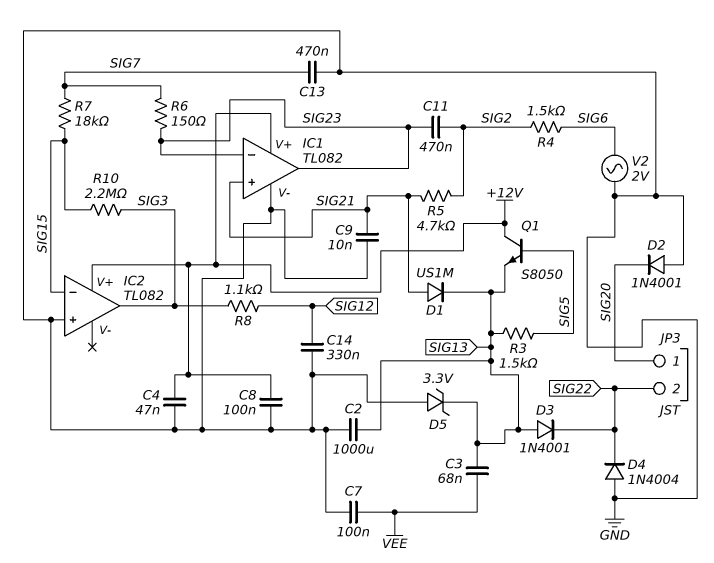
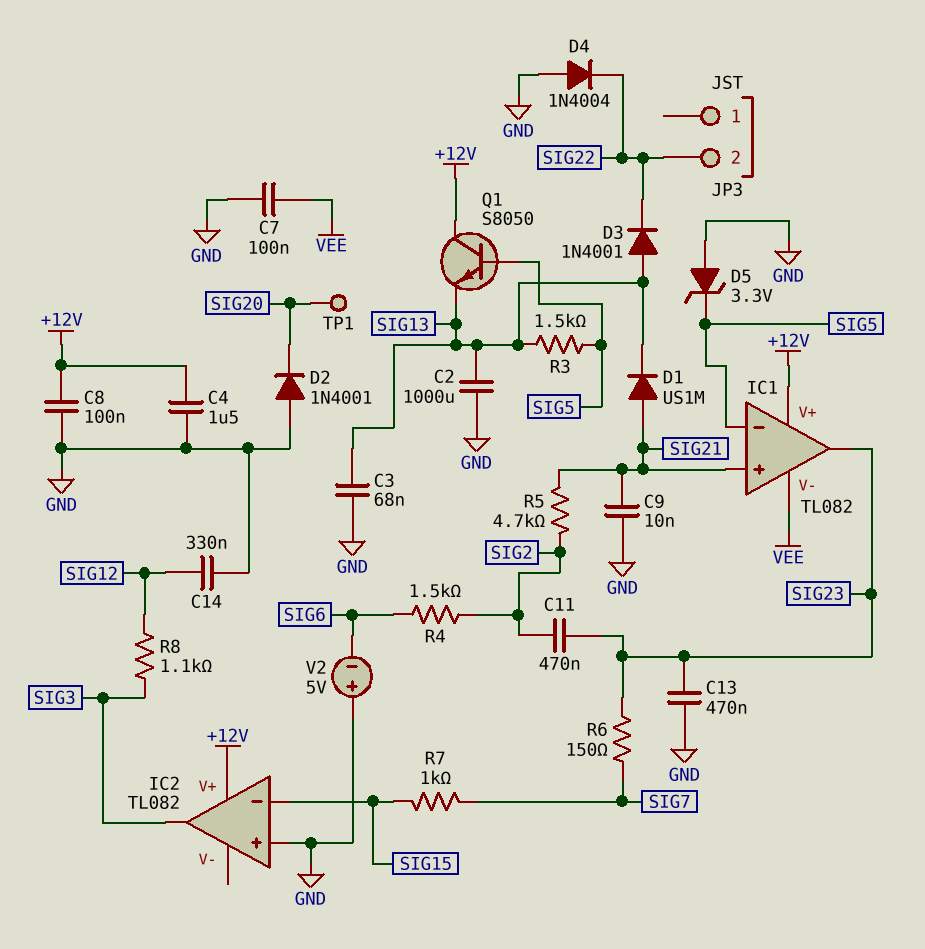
C3: 68nF (SIG13, VEE) -> 68nF (GND, SIG13)
C4: 47nF (+12V, GND) -> 1.5uF (+12V, GND)
C13: 470nF (GND, SIG7) -> 470nF (GND, SIG23)
D5: zener 3.3V (A GND, K SIG13) -> zener 3.3V (A GND, K SIG5)
IC1 pin V-: GND -> VEE
IC1 pin in-: SIG23 -> SIG5
JP3 pin 1: SIG20 -> none
R7: 18k (SIG7, SIG15) -> 1k (SIG7, SIG15)
R10: 2.2M (SIG3, SIG15) -> none
TP1: none -> test point (SIG20)
V2: AC 2V (GND, SIG6) -> 5V (plus GND, minus SIG6)

